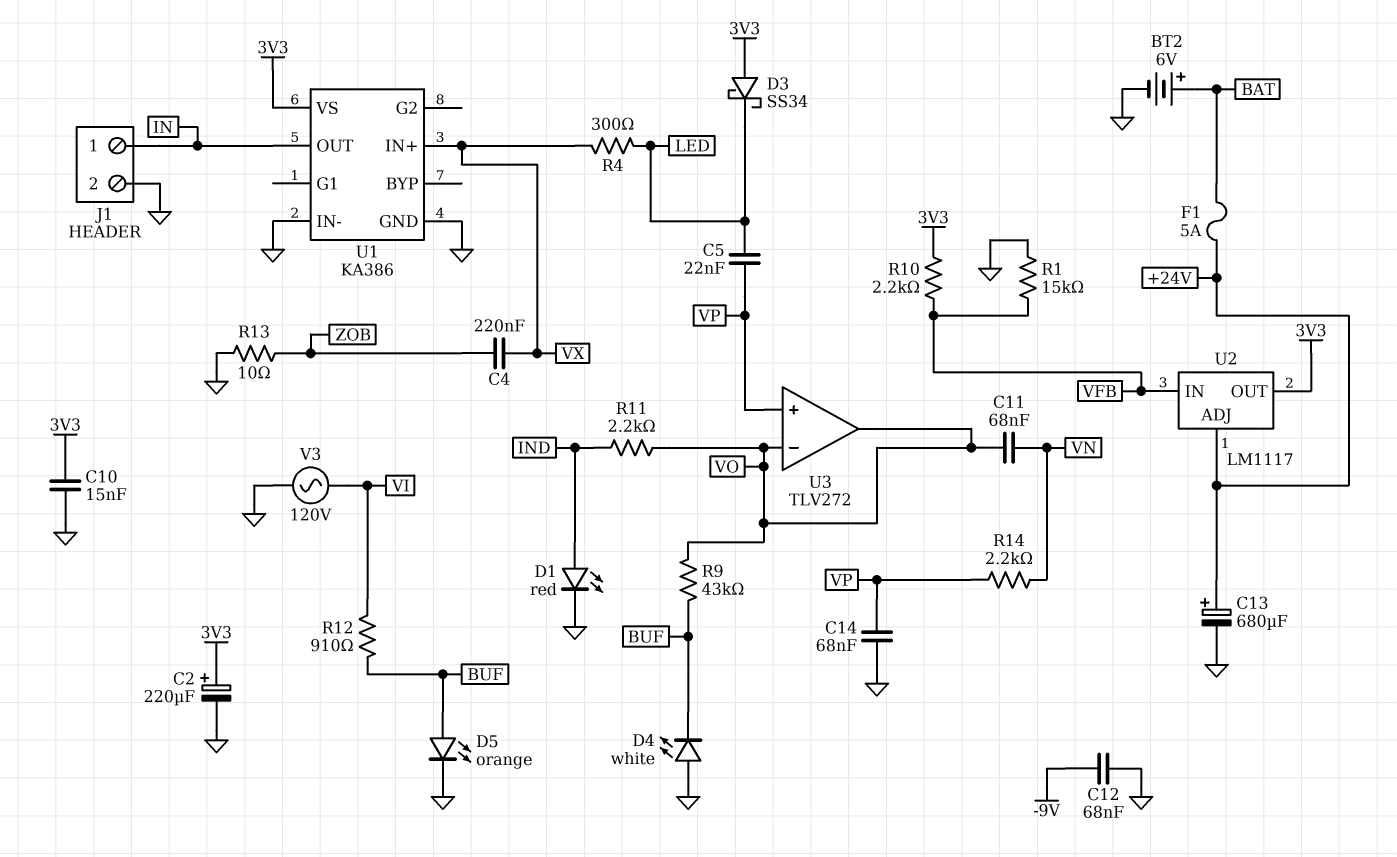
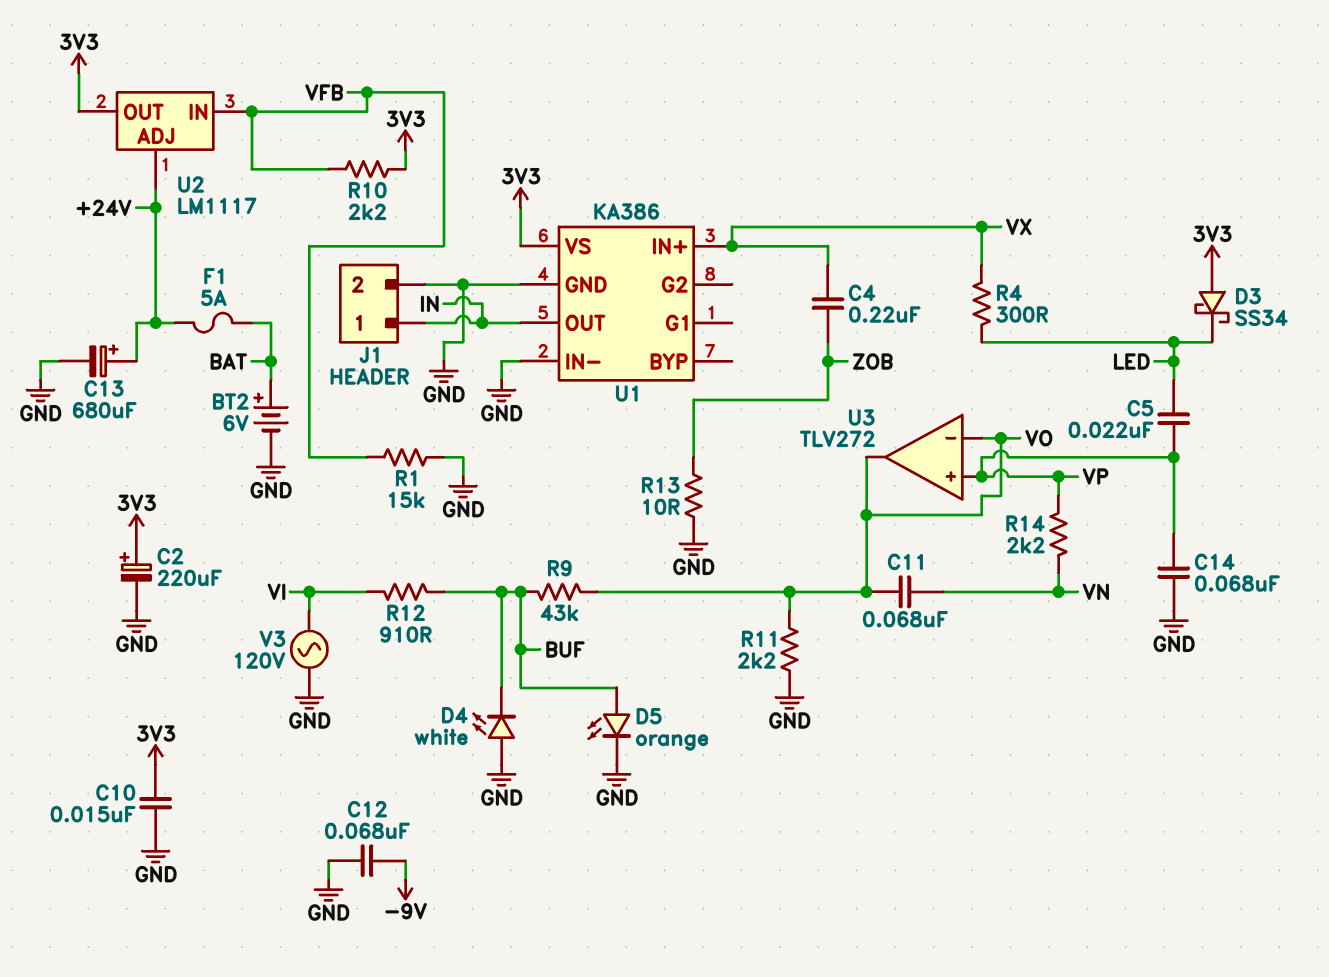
D1: LED red (A IND, K GND) -> none
R11: 2.2k (IND, VO) -> 2.2k (GND, VO)

